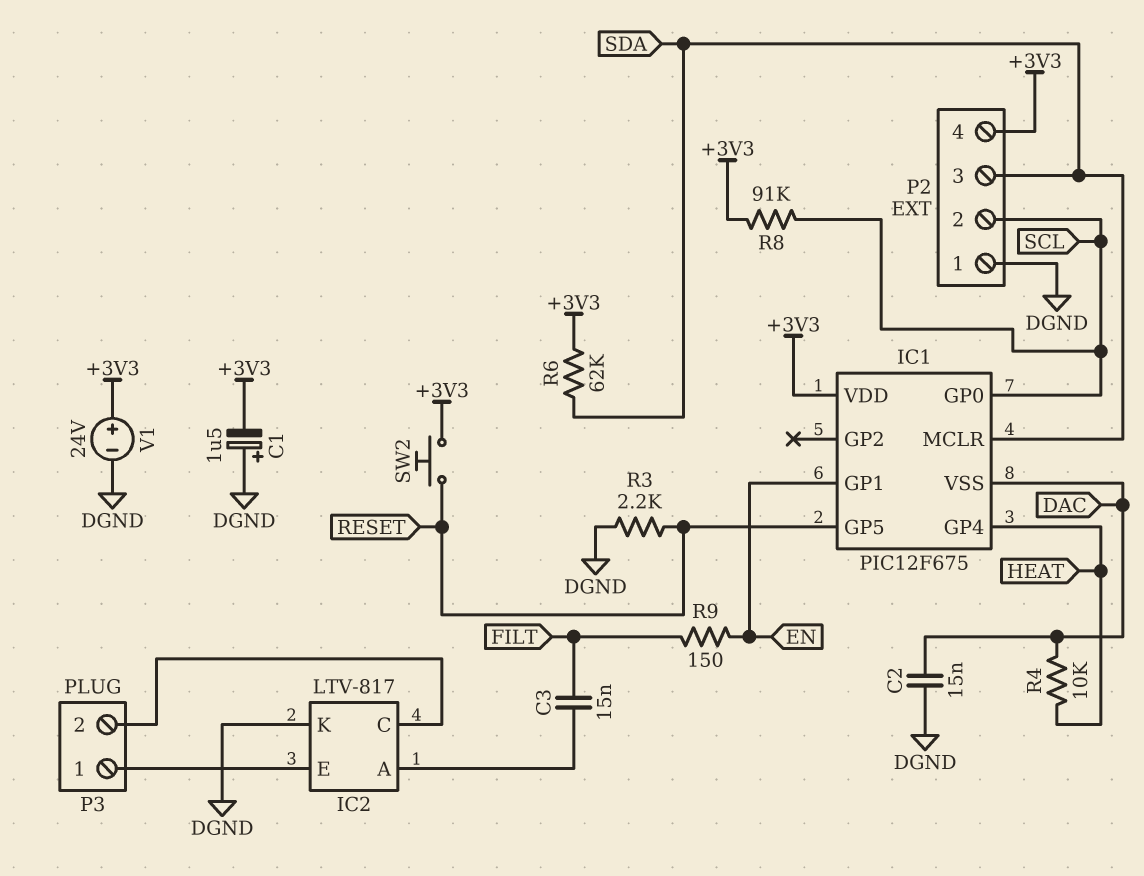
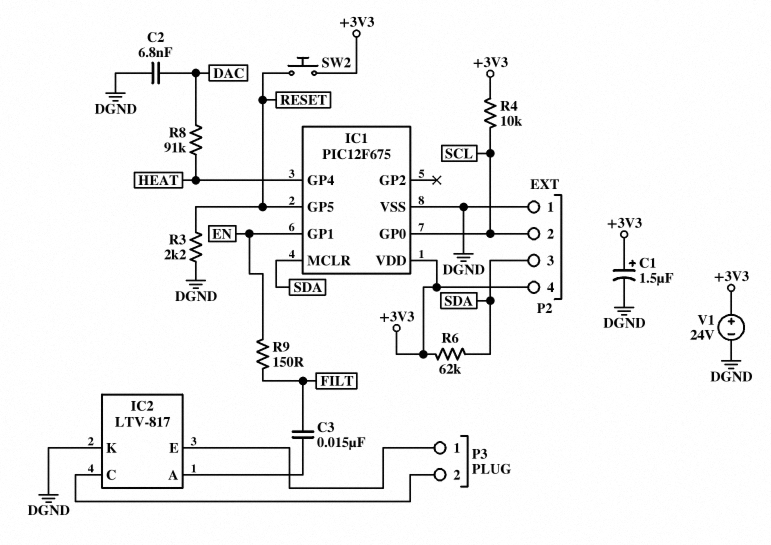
C1: 1.5uF (plus DGND, minus +3V3) -> 1.5uF (plus +3V3, minus DGND)
C2: 15nF (DAC, DGND) -> 6.8nF (DAC, DGND)
IC1 pin VSS: DAC -> DGND
R4: 10k (DAC, HEAT) -> 10k (+3V3, SCL)
R8: 91k (+3V3, SCL) -> 91k (DAC, HEAT)

